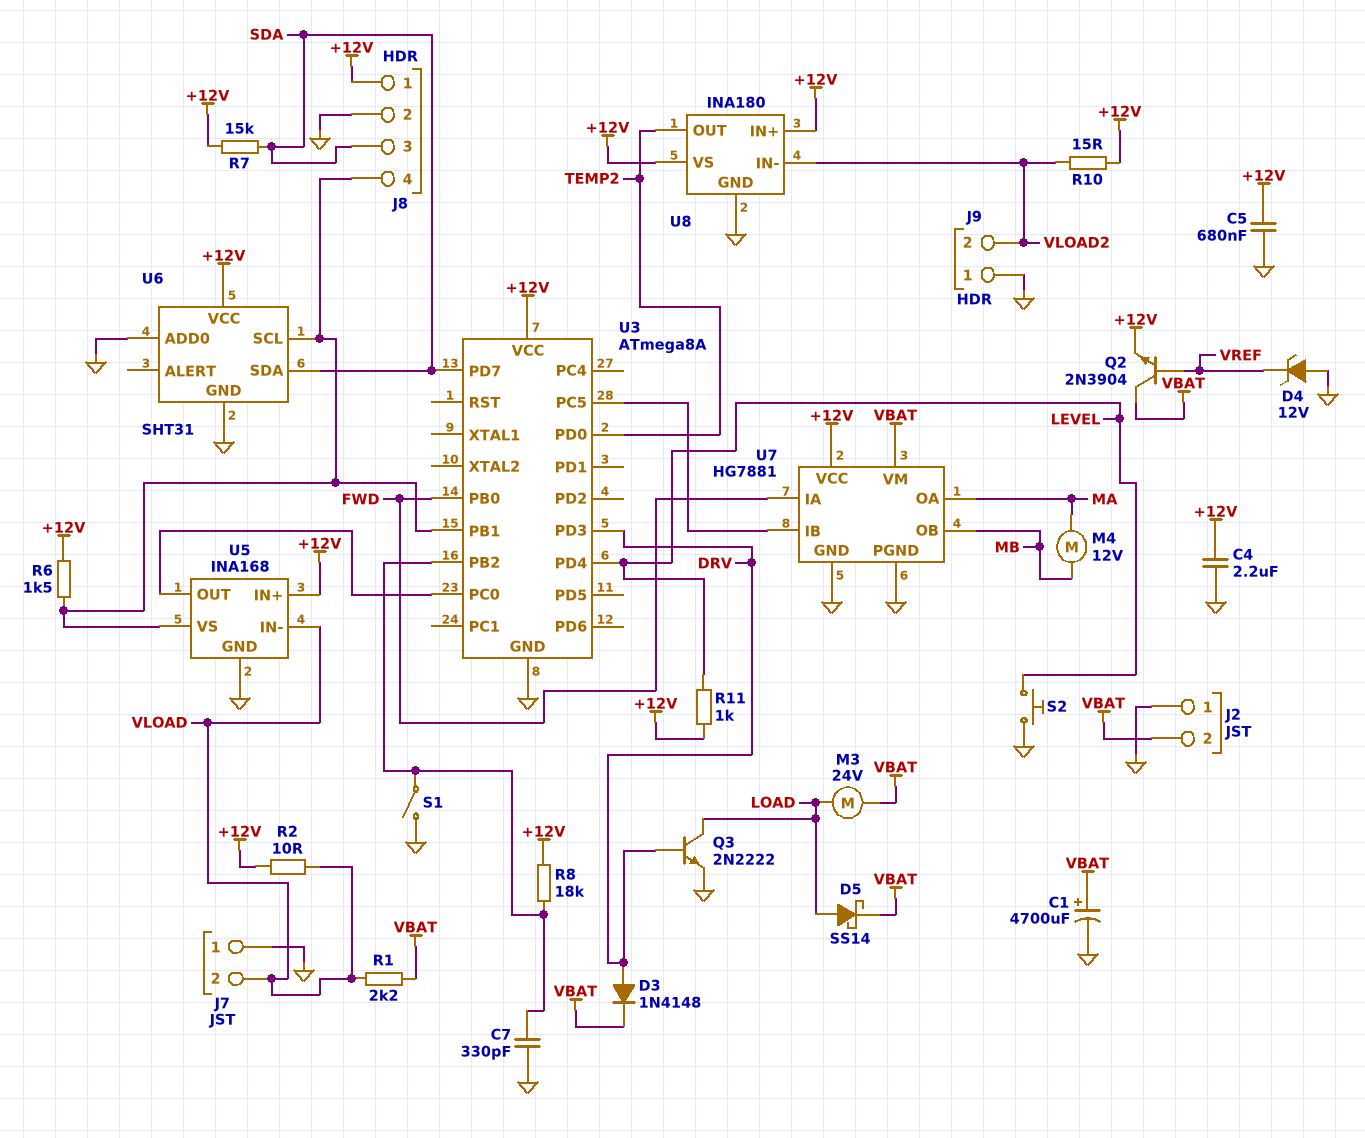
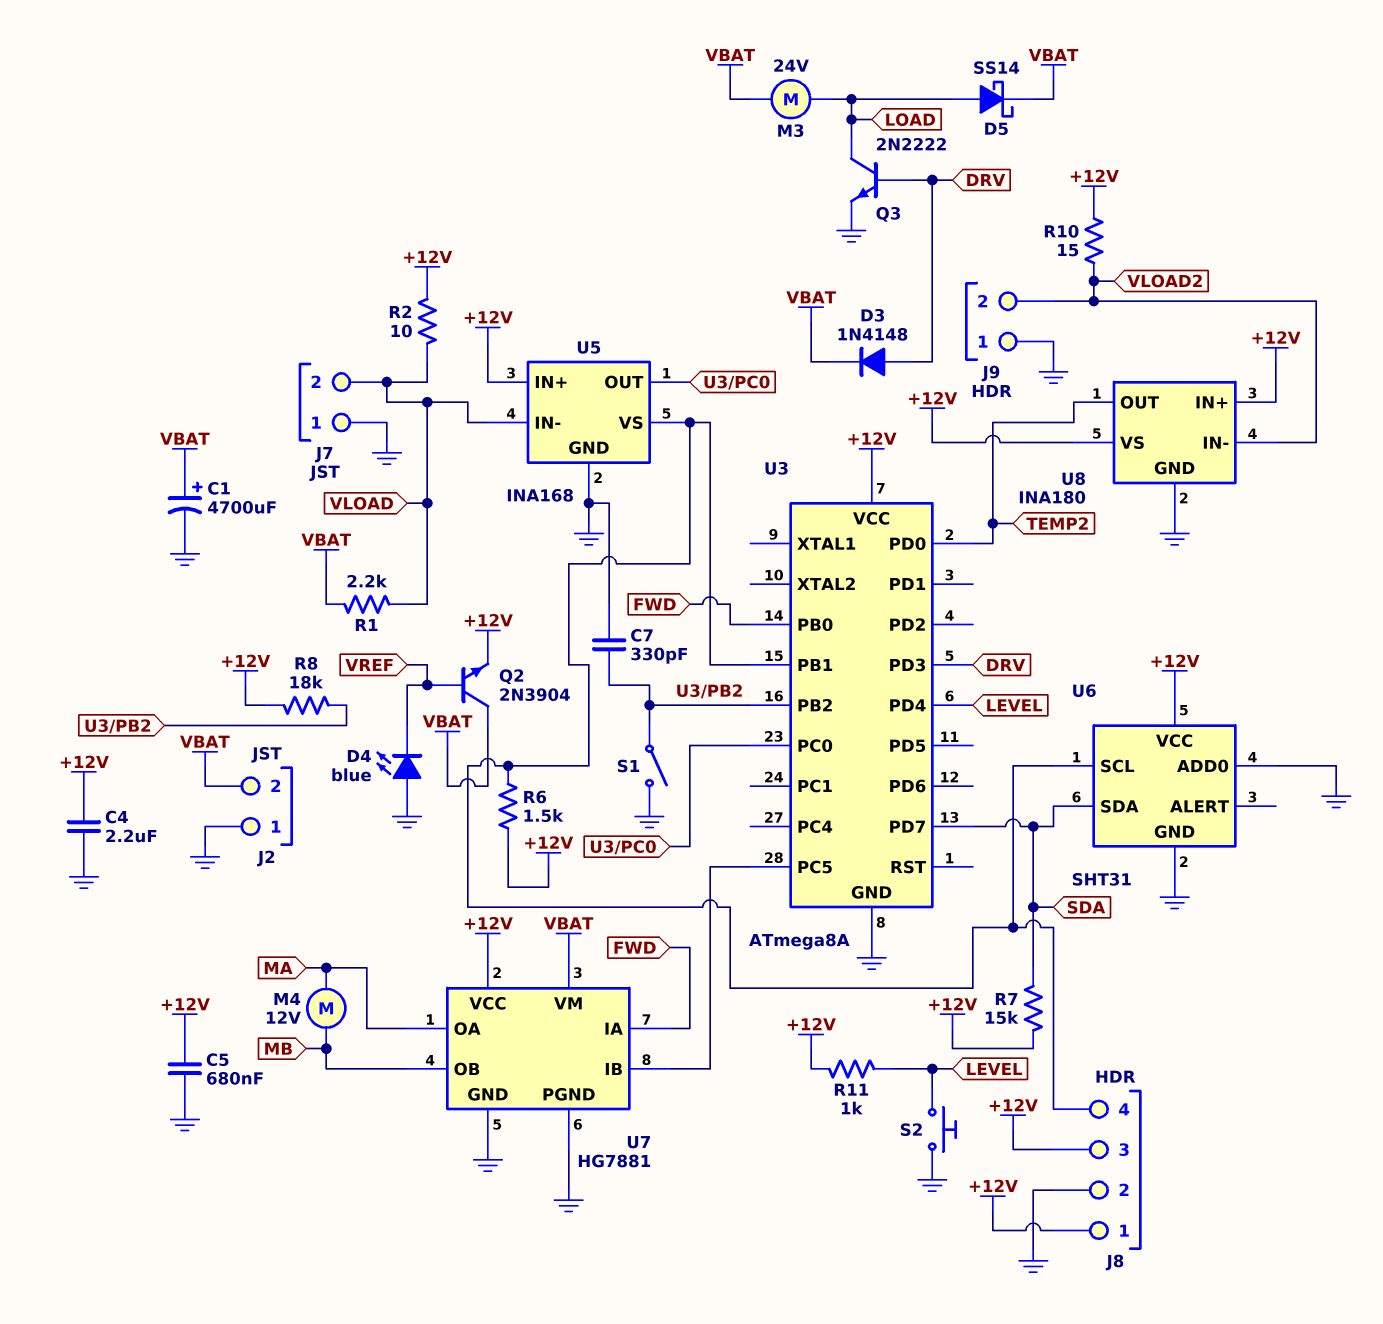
D4: zener 12V (A GND, K VREF) -> LED blue (A GND, K VREF)
J8 pin 3: SDA -> +12V

